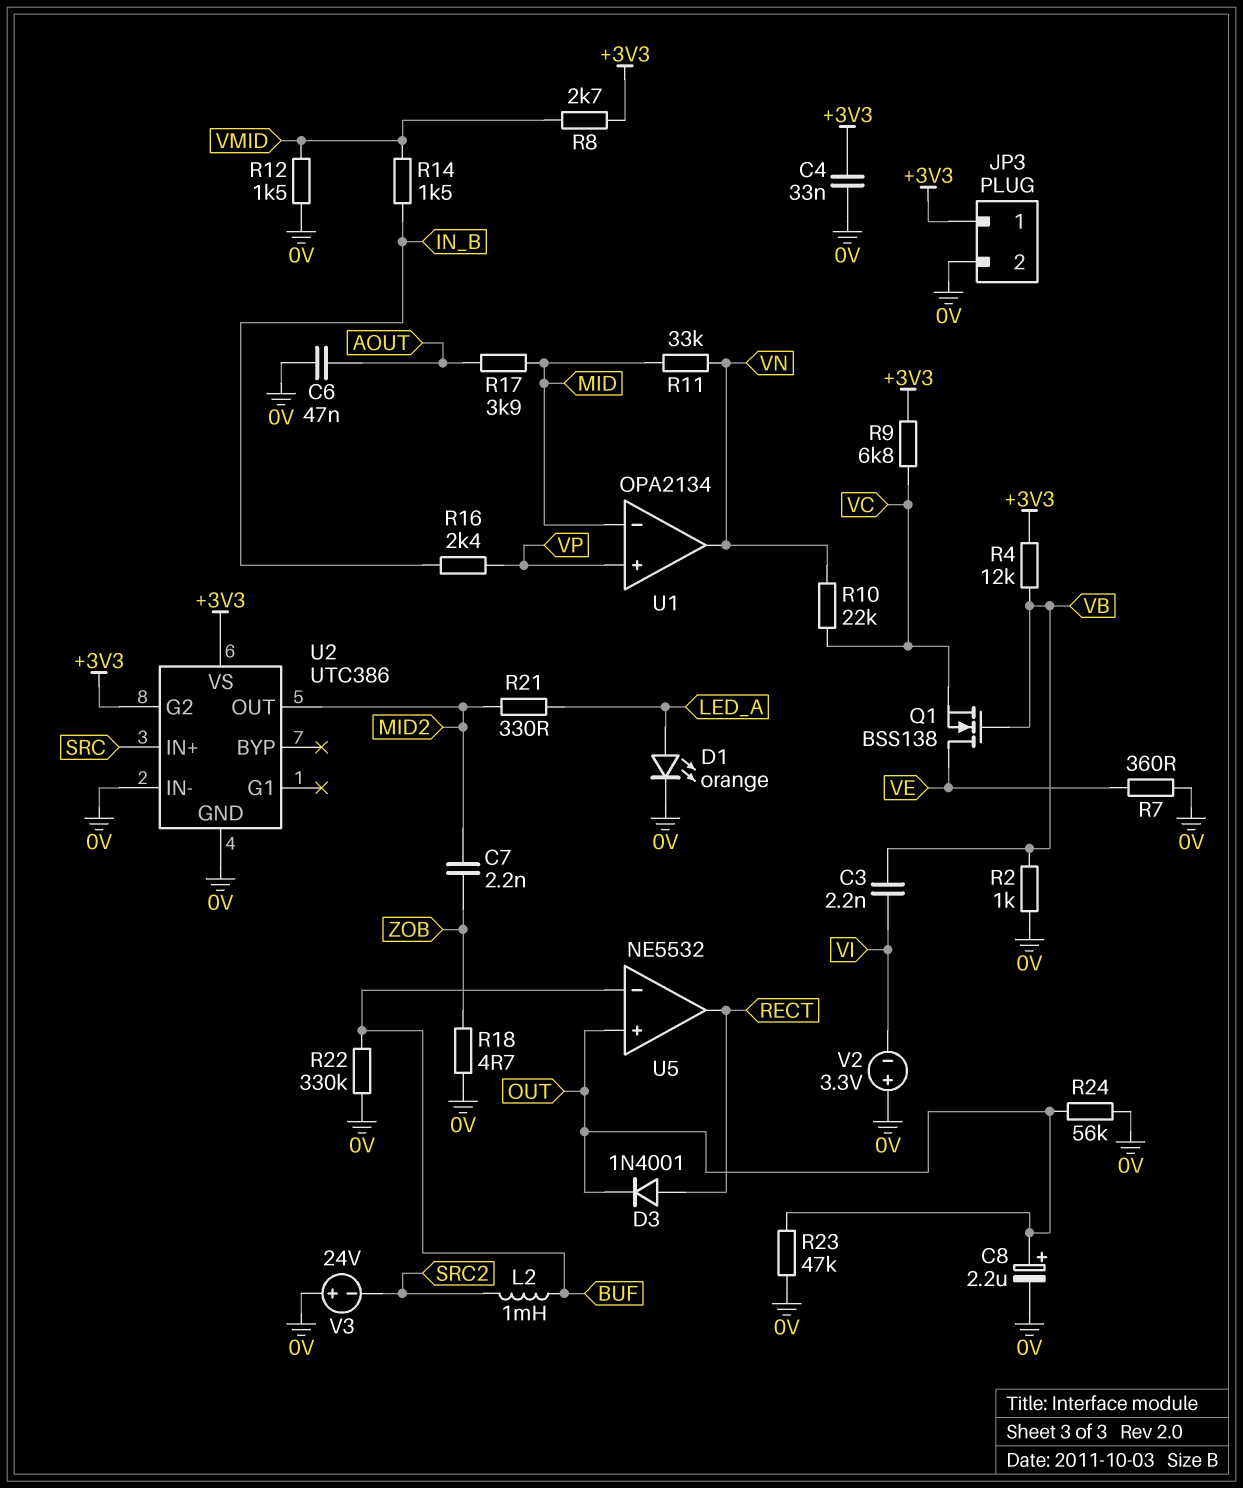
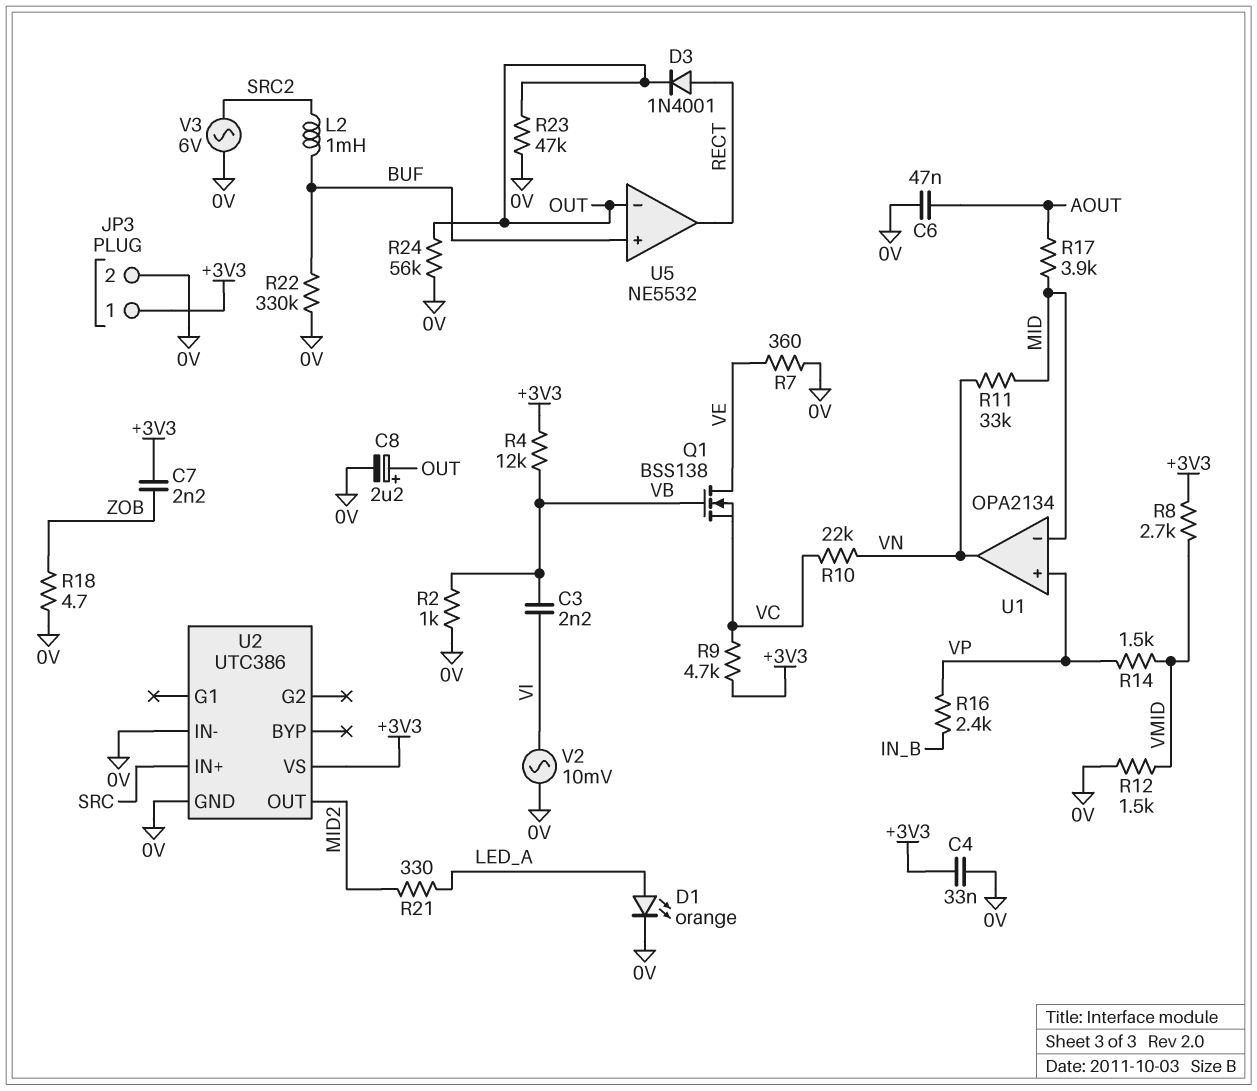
C7: 2.2nF (MID2, ZOB) -> 2.2nF (+3V3, ZOB)
R9: 6.8k (+3V3, VC) -> 4.7k (+3V3, VC)
R14: 1.5k (IN_B, VMID) -> 1.5k (VMID, VP)
U2 pin G2: +3V3 -> none
U5 pin in+: OUT -> BUF
U5 pin in-: BUF -> OUT
V2: 3.3V (plus 0V, minus VI) -> AC 10mV (0V, VI)
V3: 24V (plus 0V, minus SRC2) -> AC 6V (0V, SRC2)

